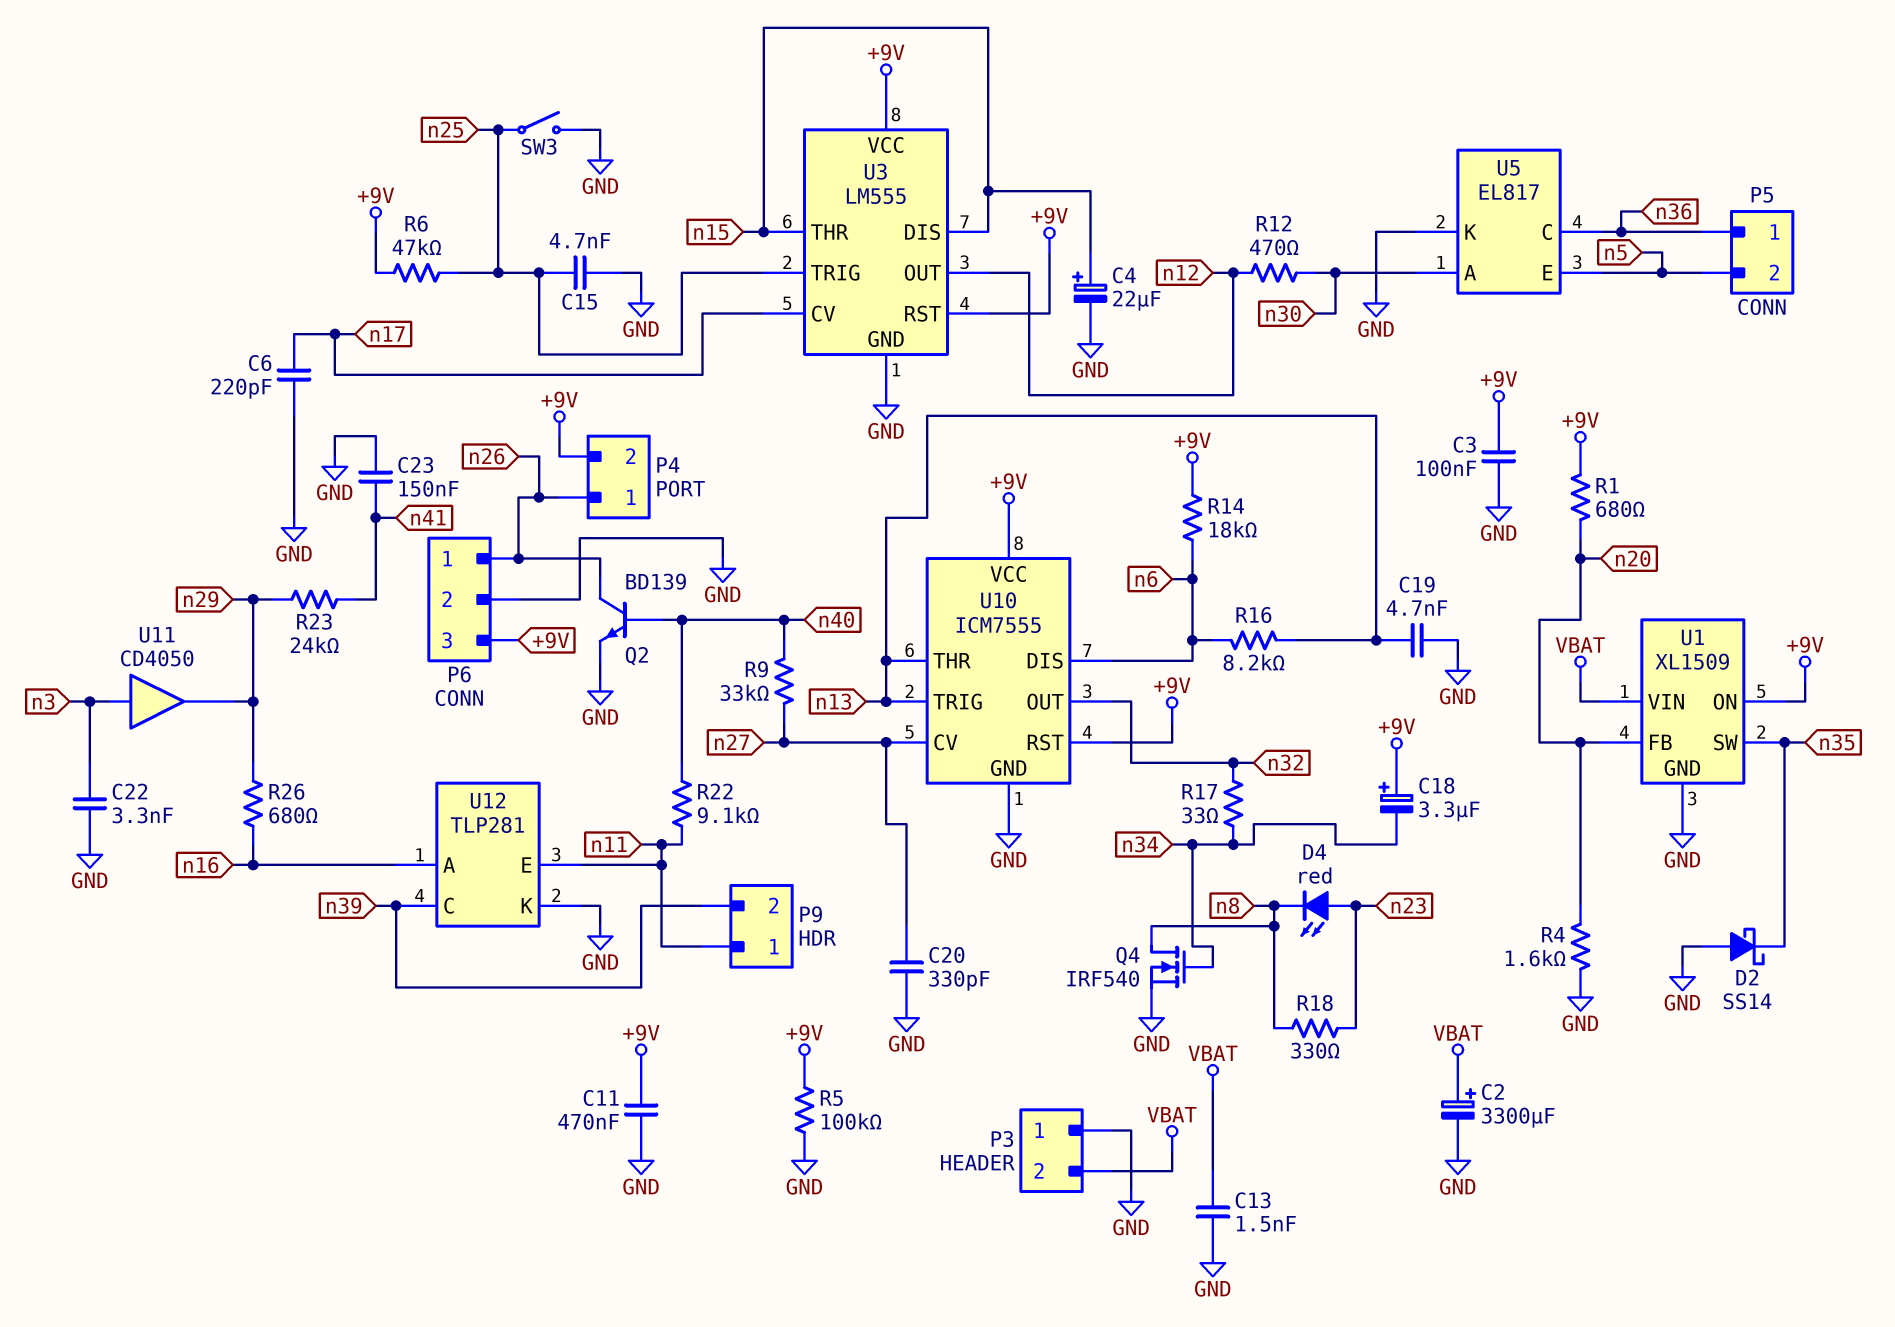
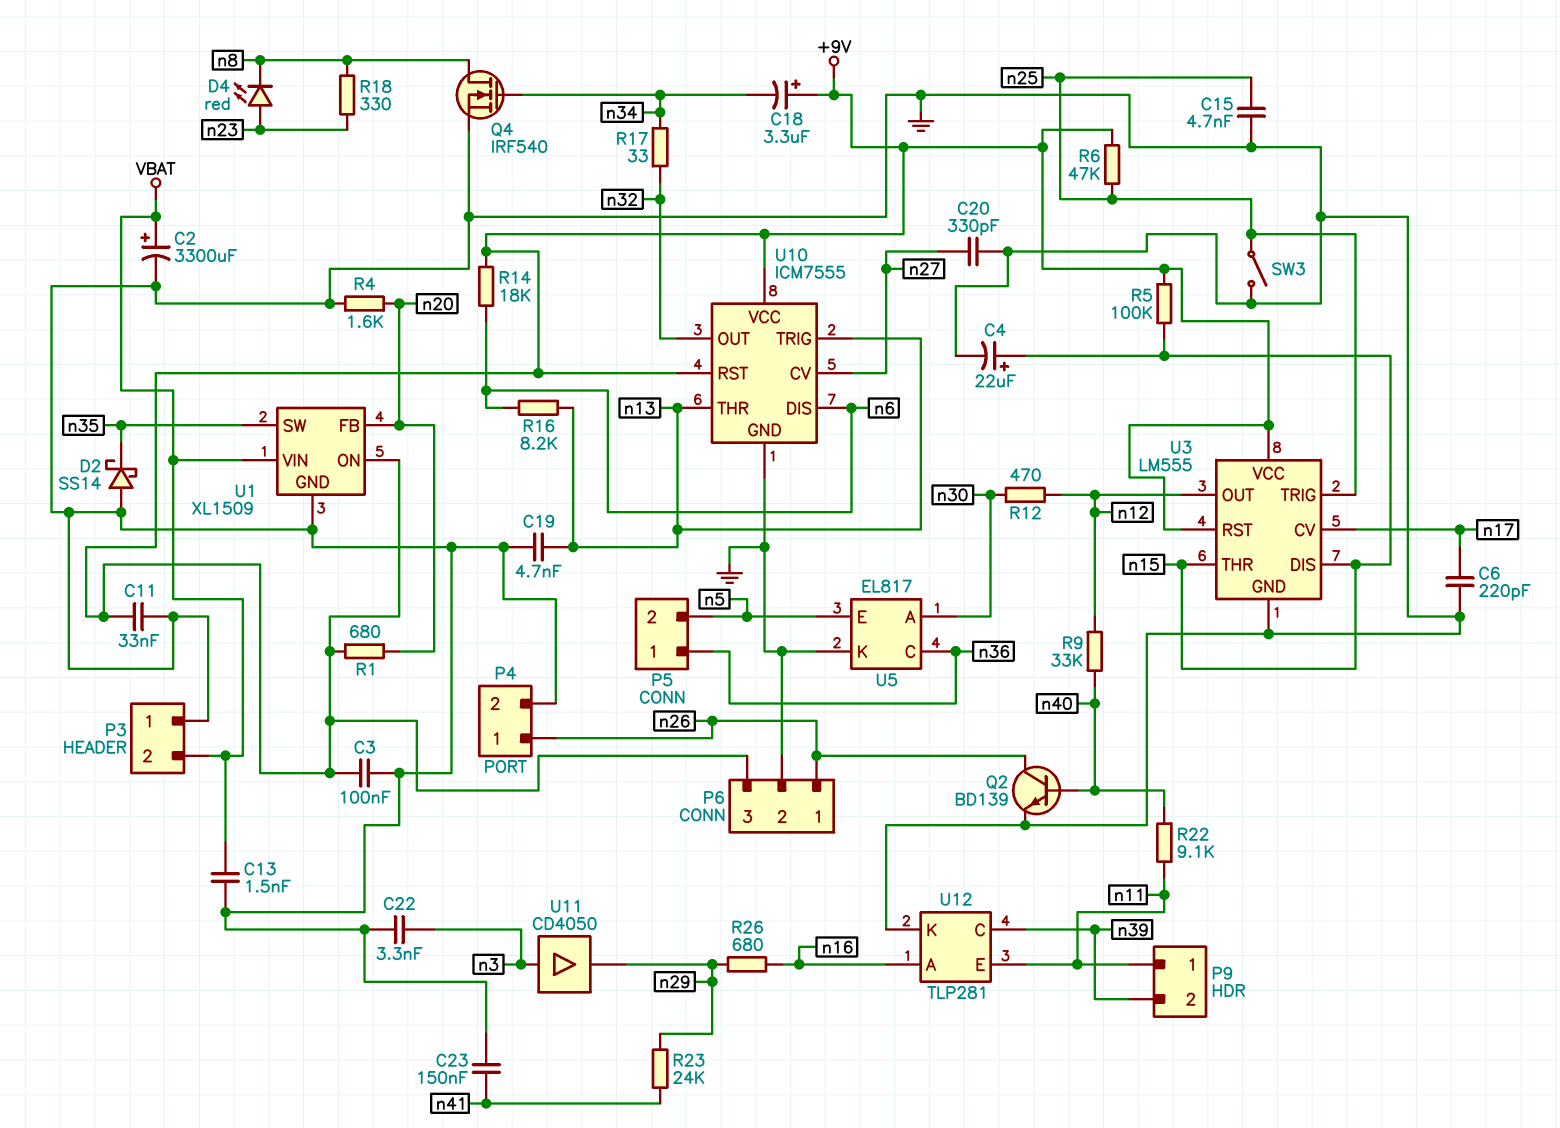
C11: 470nF (+9V, GND) -> 33nF (+9V, GND)
P4 pin 2: +9V -> GND
R5: 100k (+9V, GND) -> 100k (+9V, n15)
R9: 33k (n27, n40) -> 33k (n12, n40)

